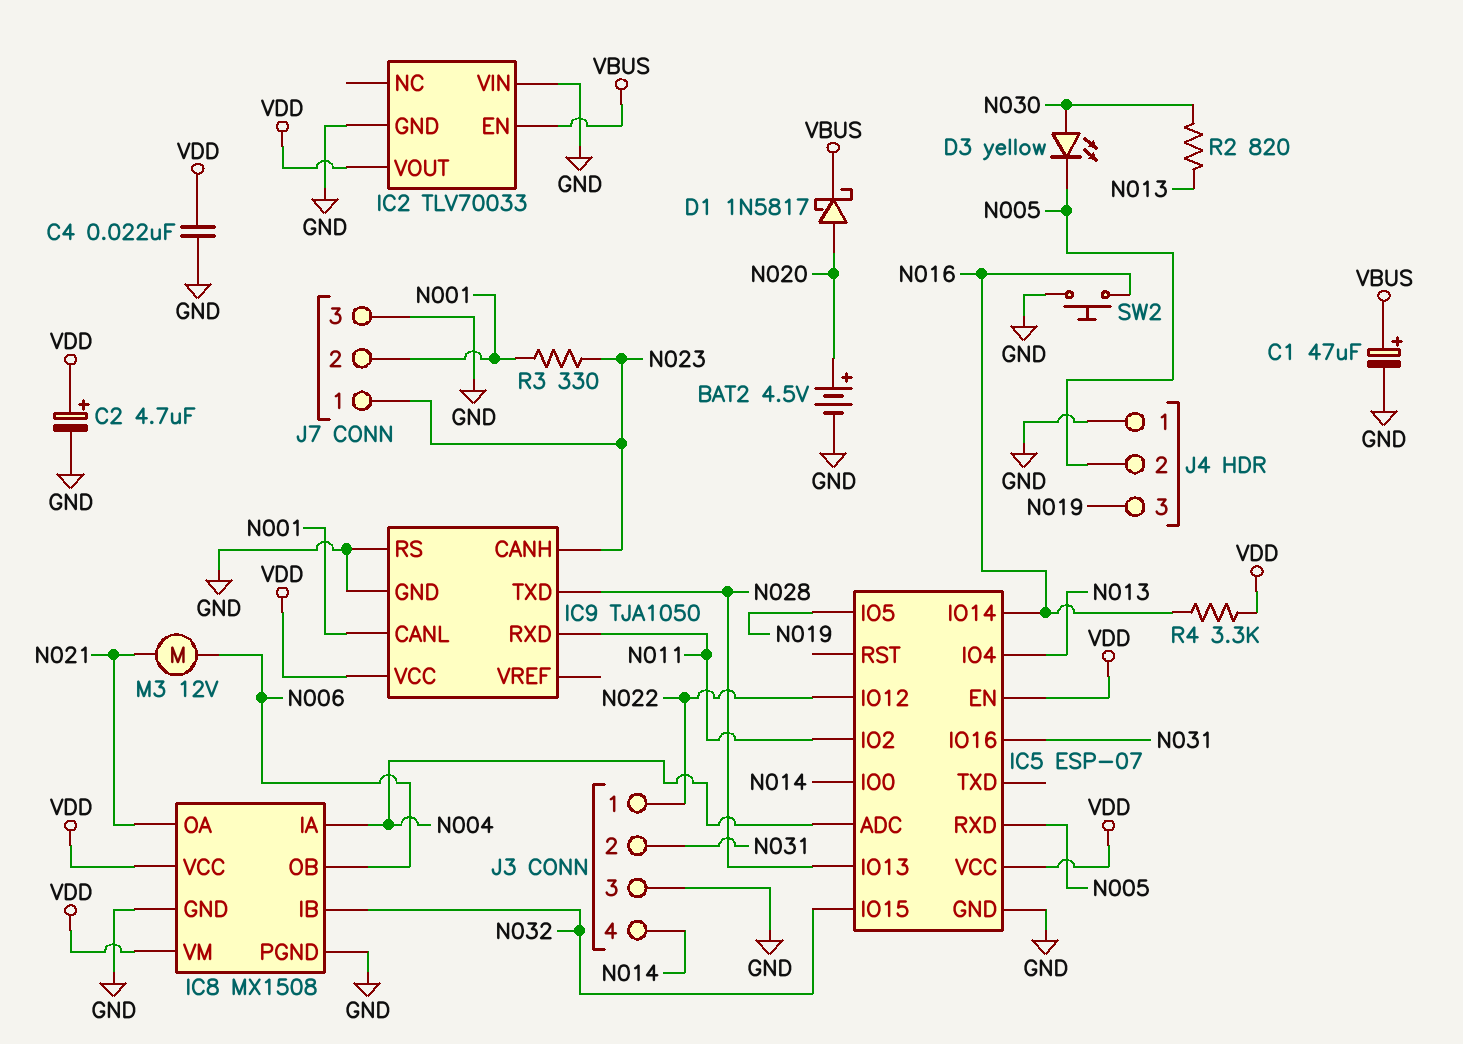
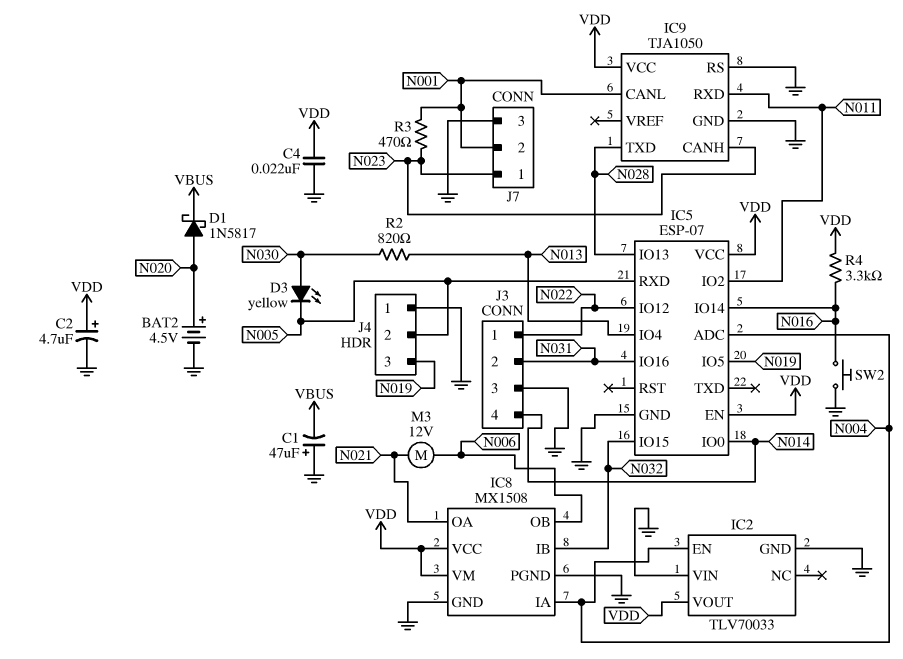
C1: 47uF (plus VBUS, minus GND) -> 47uF (plus GND, minus VBUS)
IC2 pin EN: VBUS -> N004
R3: 330 (N001, N023) -> 470 (N001, N023)

